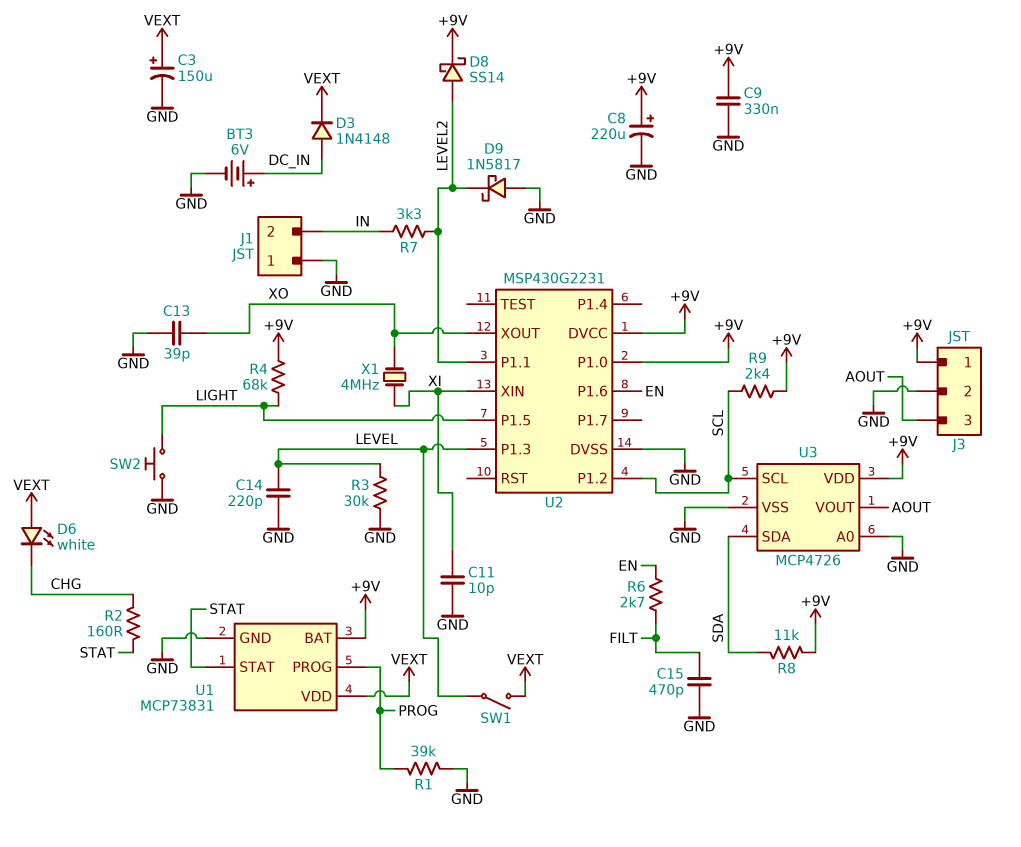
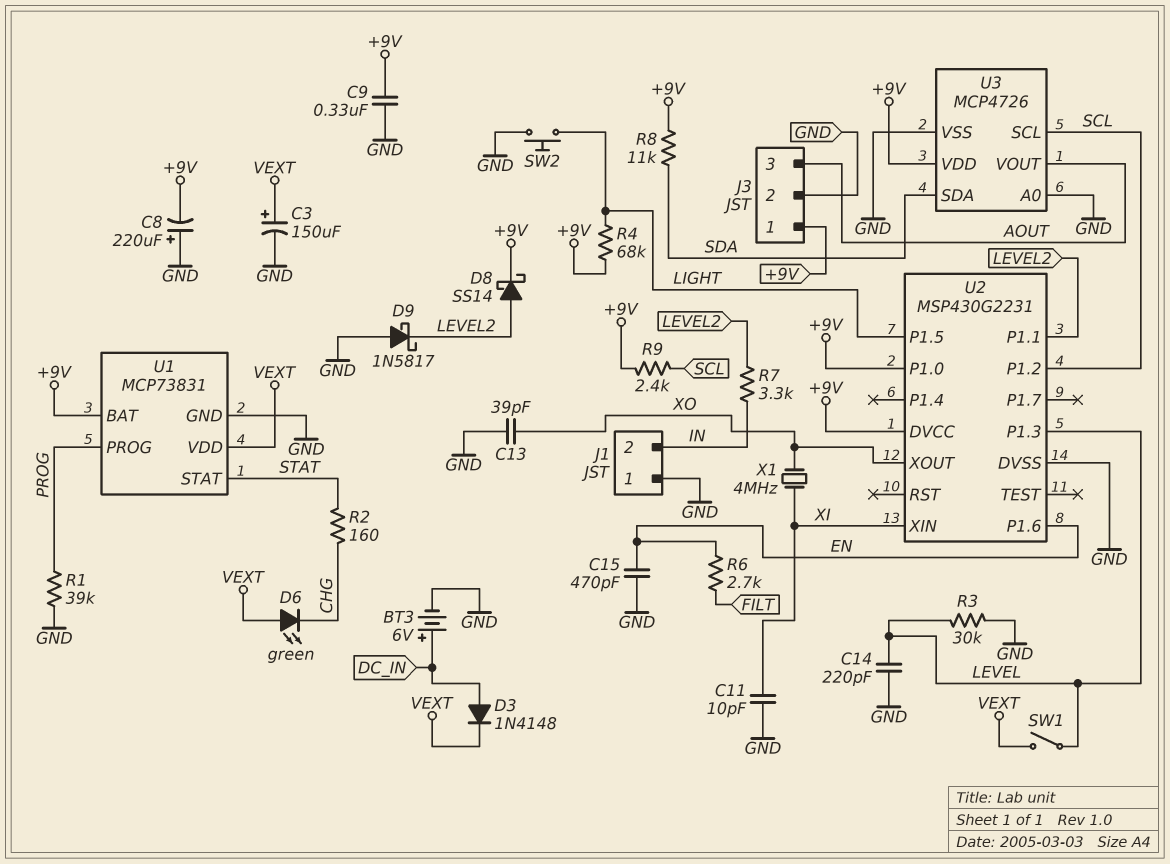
C8: 220uF (plus +9V, minus GND) -> 220uF (plus GND, minus +9V)
C15: 470pF (FILT, GND) -> 470pF (EN, GND)
D6: LED white (A VEXT, K CHG) -> LED green (A VEXT, K CHG)

